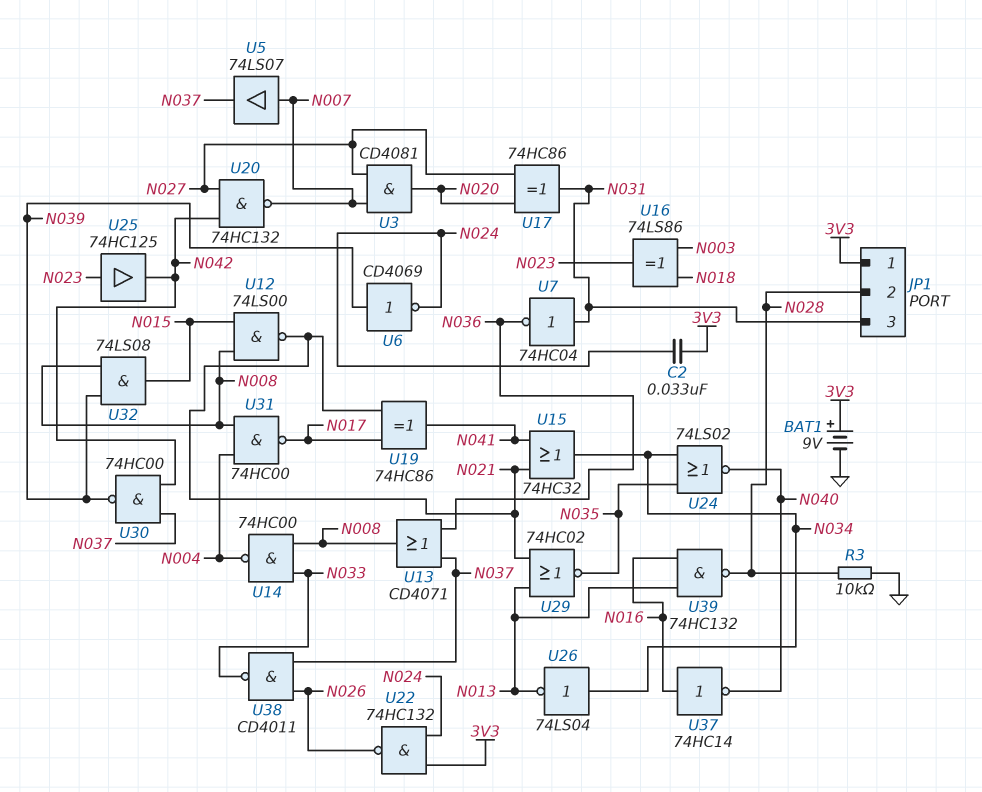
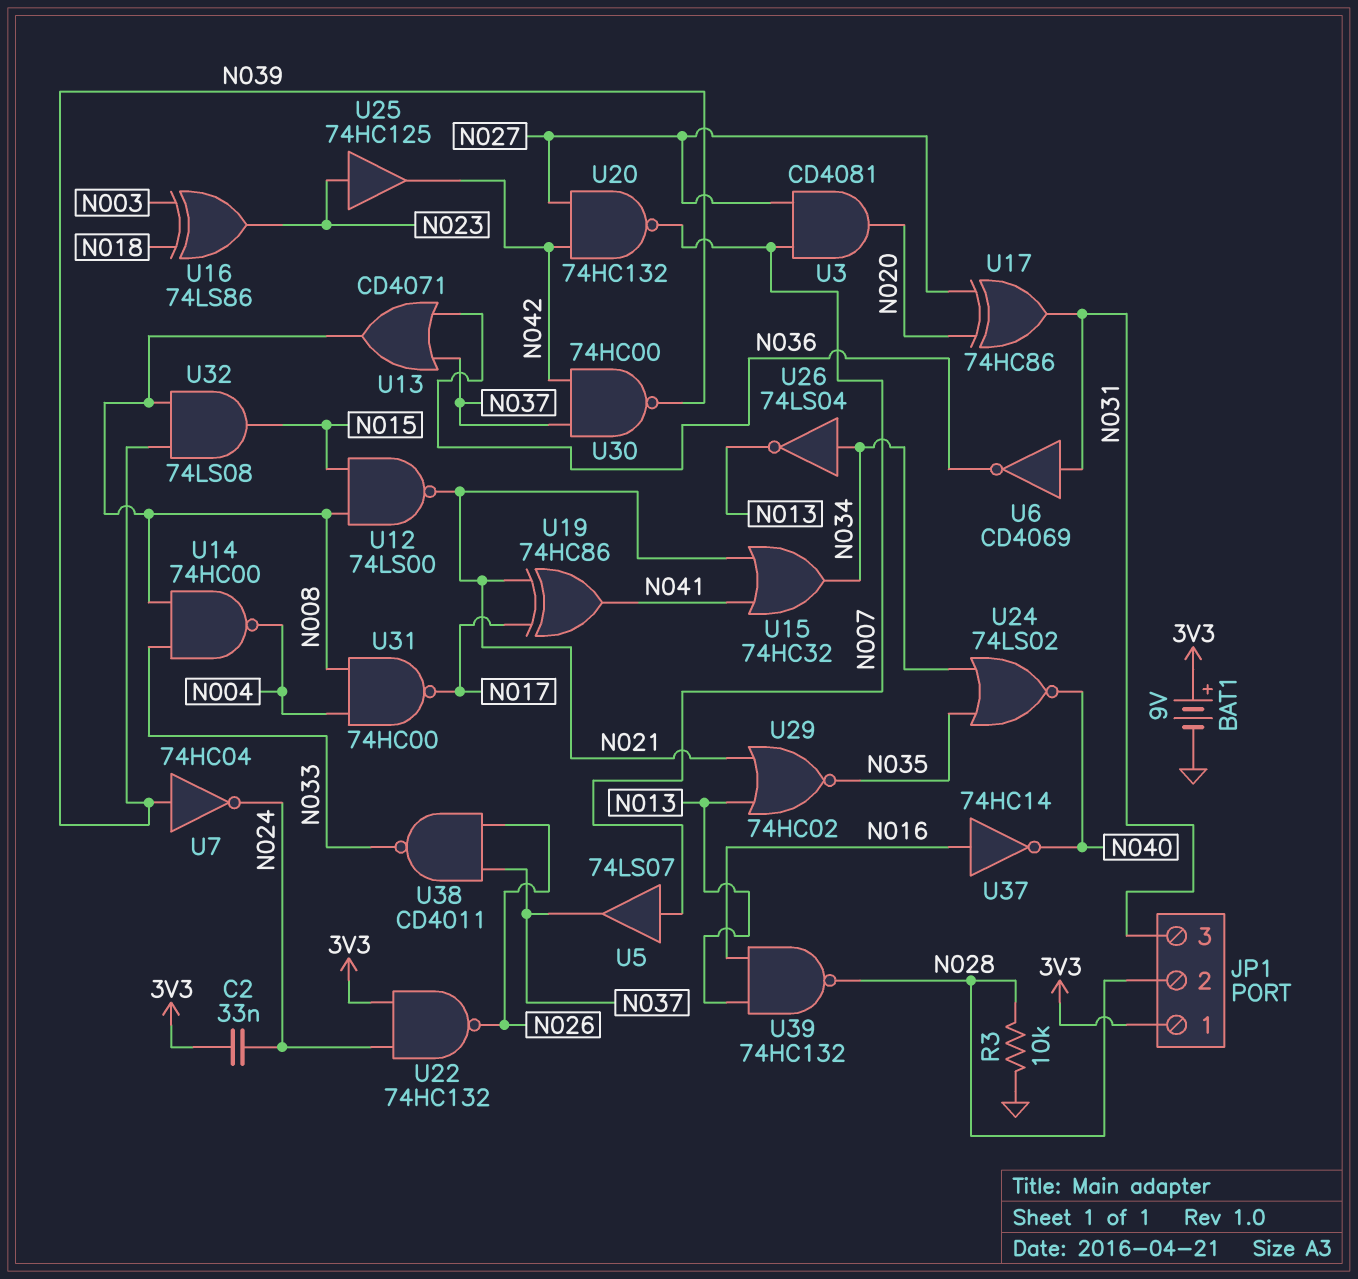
U6: NOT CD4069 (in N039, out N024) -> NOT CD4069 (in N031, out N036)
U7: NOT 74HC04 (in N031, out N036) -> NOT 74HC04 (in N039, out N024)

